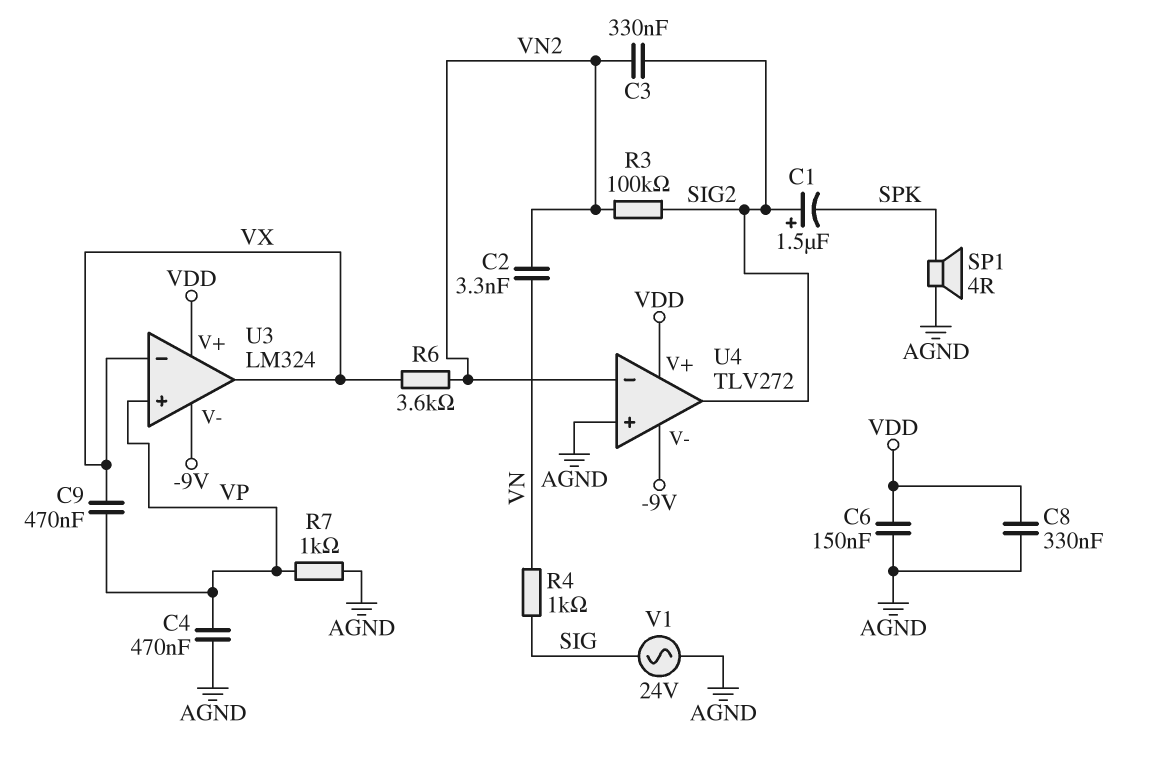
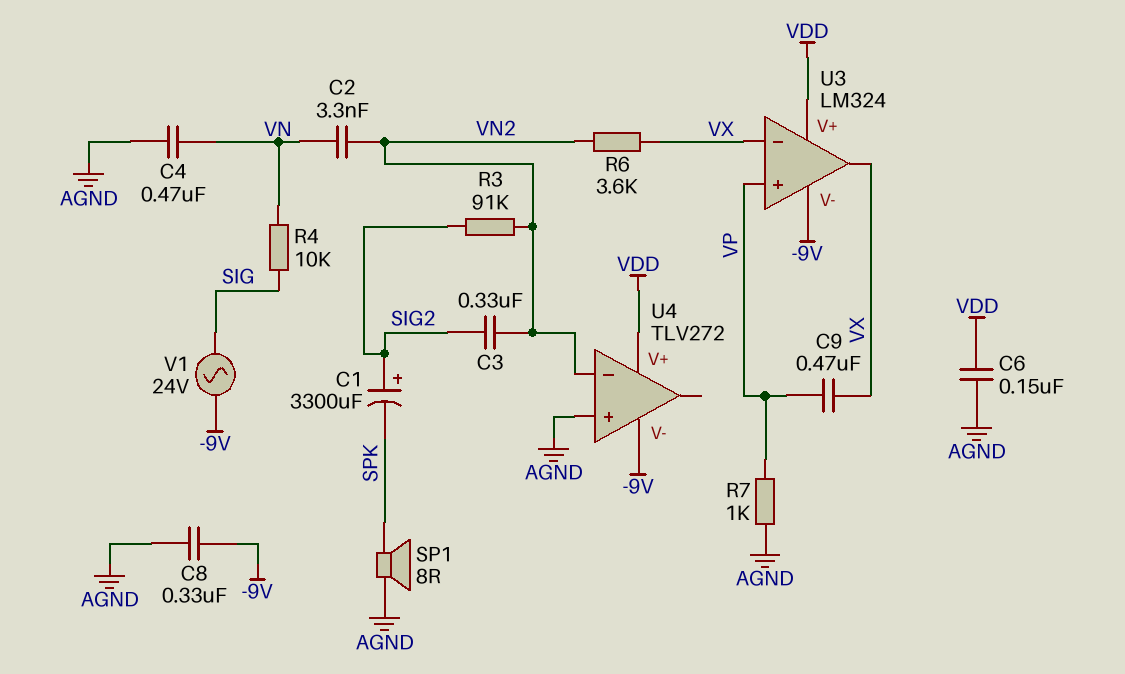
C1: 1.5uF (plus SIG2, minus SPK) -> 3300uF (plus SIG2, minus SPK)
C4: 470nF (AGND, VP) -> 470nF (AGND, VN)
C8: 330nF (AGND, VDD) -> 330nF (-9V, AGND)
R3: 100k (SIG2, VN2) -> 91k (SIG2, VN2)
R4: 1k (SIG, VN) -> 10k (SIG, VN)
SP1: speaker 4R (AGND, SPK) -> speaker 8R (AGND, SPK)
U4 pin out: SIG2 -> none
V1: AC 24V (AGND, SIG) -> AC 24V (-9V, SIG)

